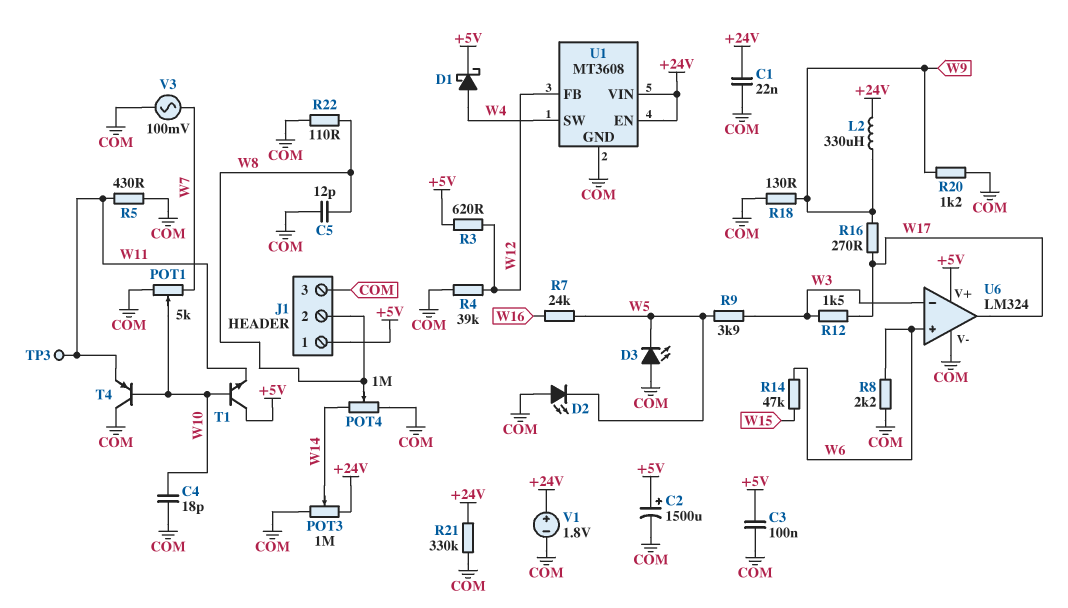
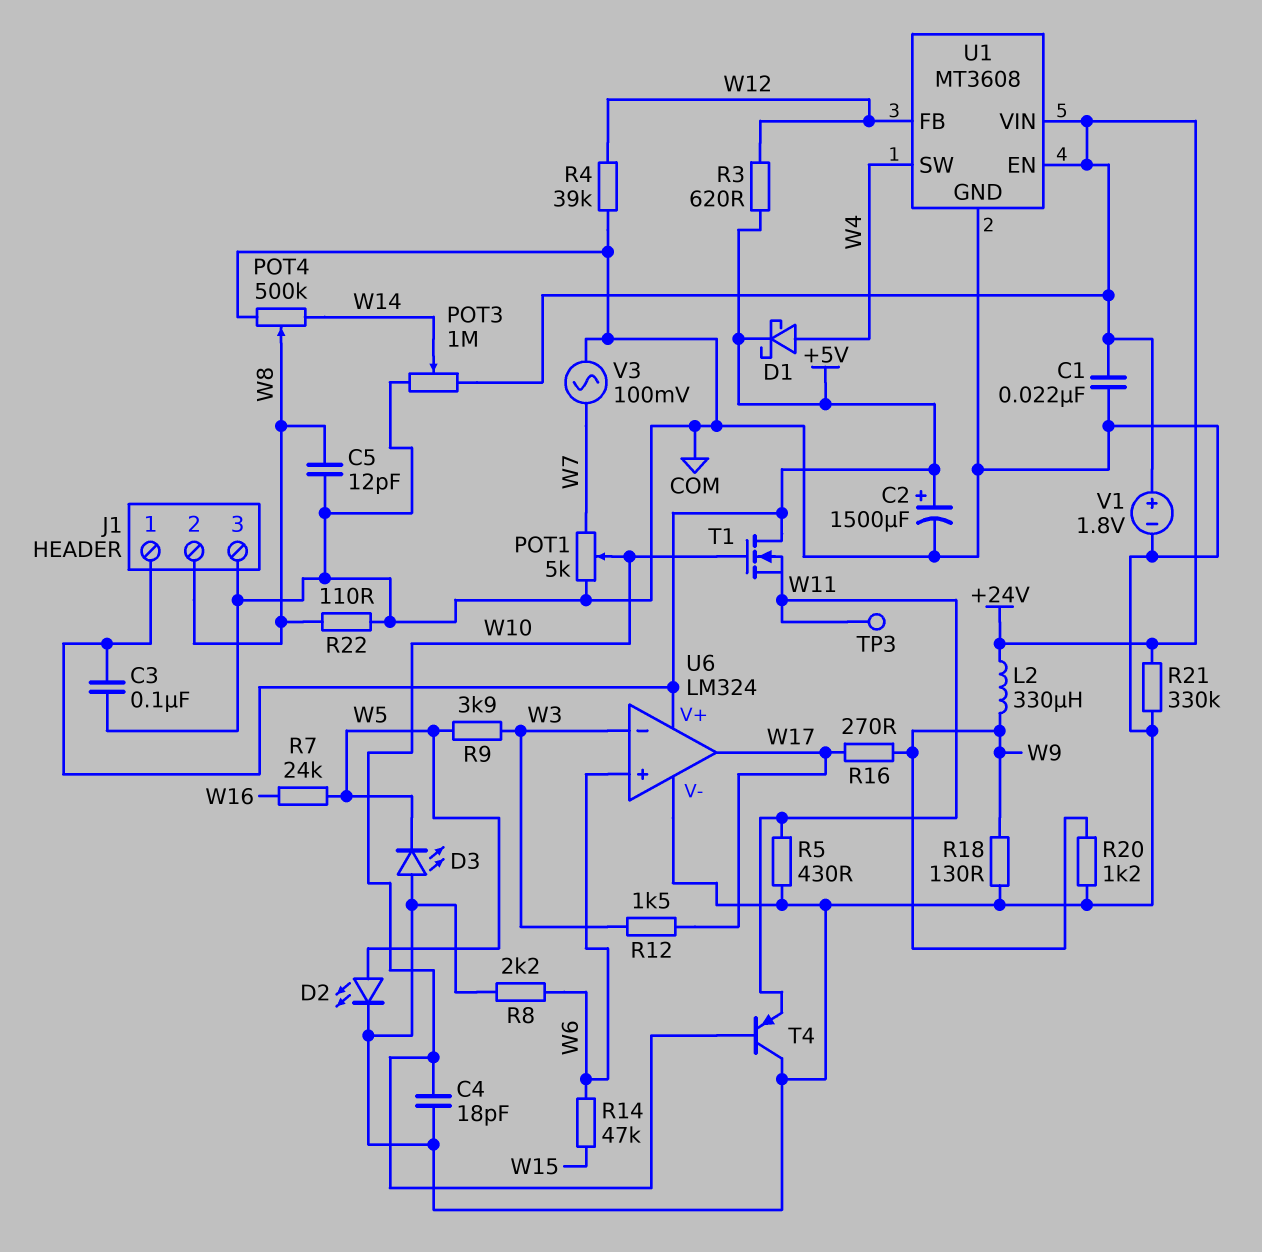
D2: LED (A COM, K W5) -> LED (A W5, K COM)
POT4: 1M (COM, W14, wiper W8) -> 500k (COM, W14, wiper W8)
T1: NPN (B W10, C +5V, E W11) -> NMOS (G W10, D +5V, S W11)

